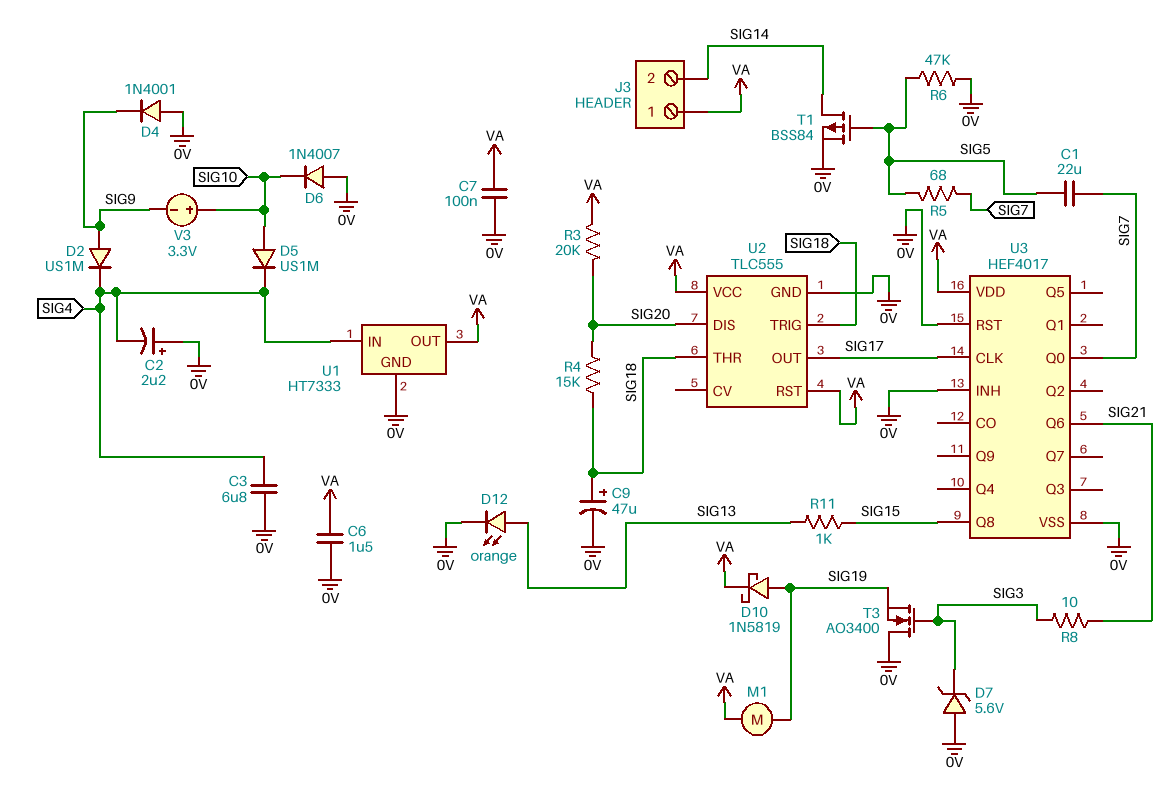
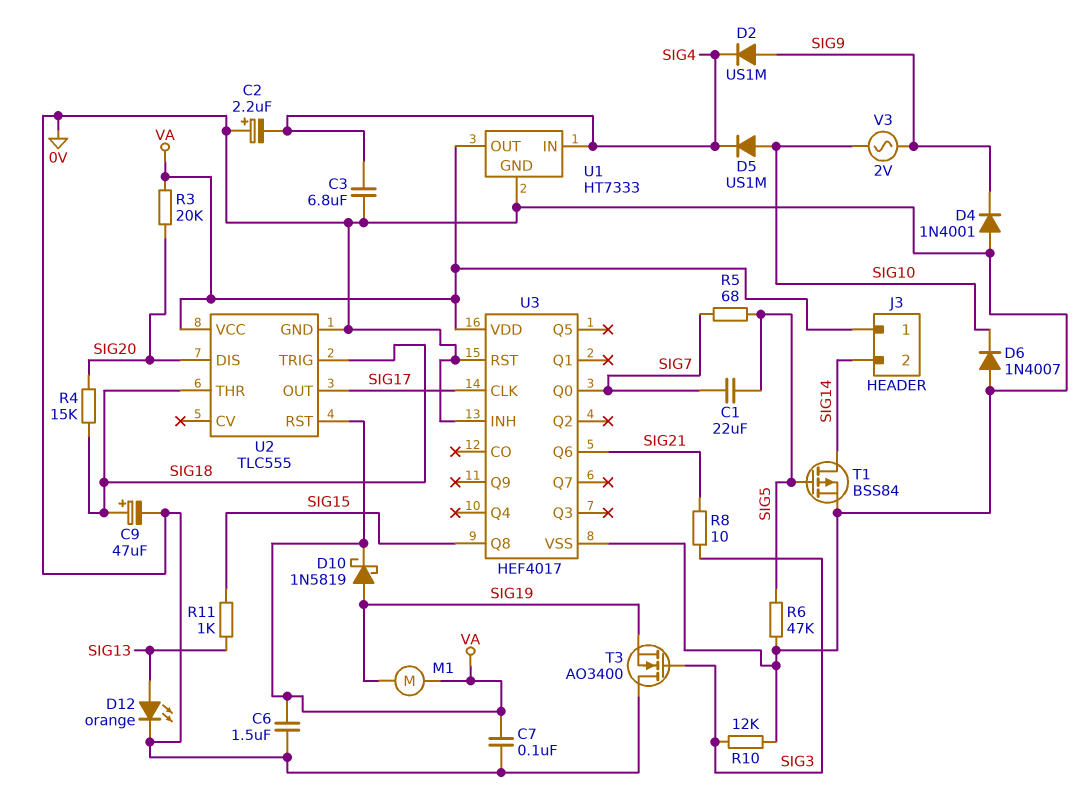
D7: zener 5.6V (A 0V, K SIG3) -> none
R10: none -> 12k (0V, SIG3)
V3: 3.3V (plus SIG10, minus SIG9) -> AC 2V (SIG9, SIG10)

